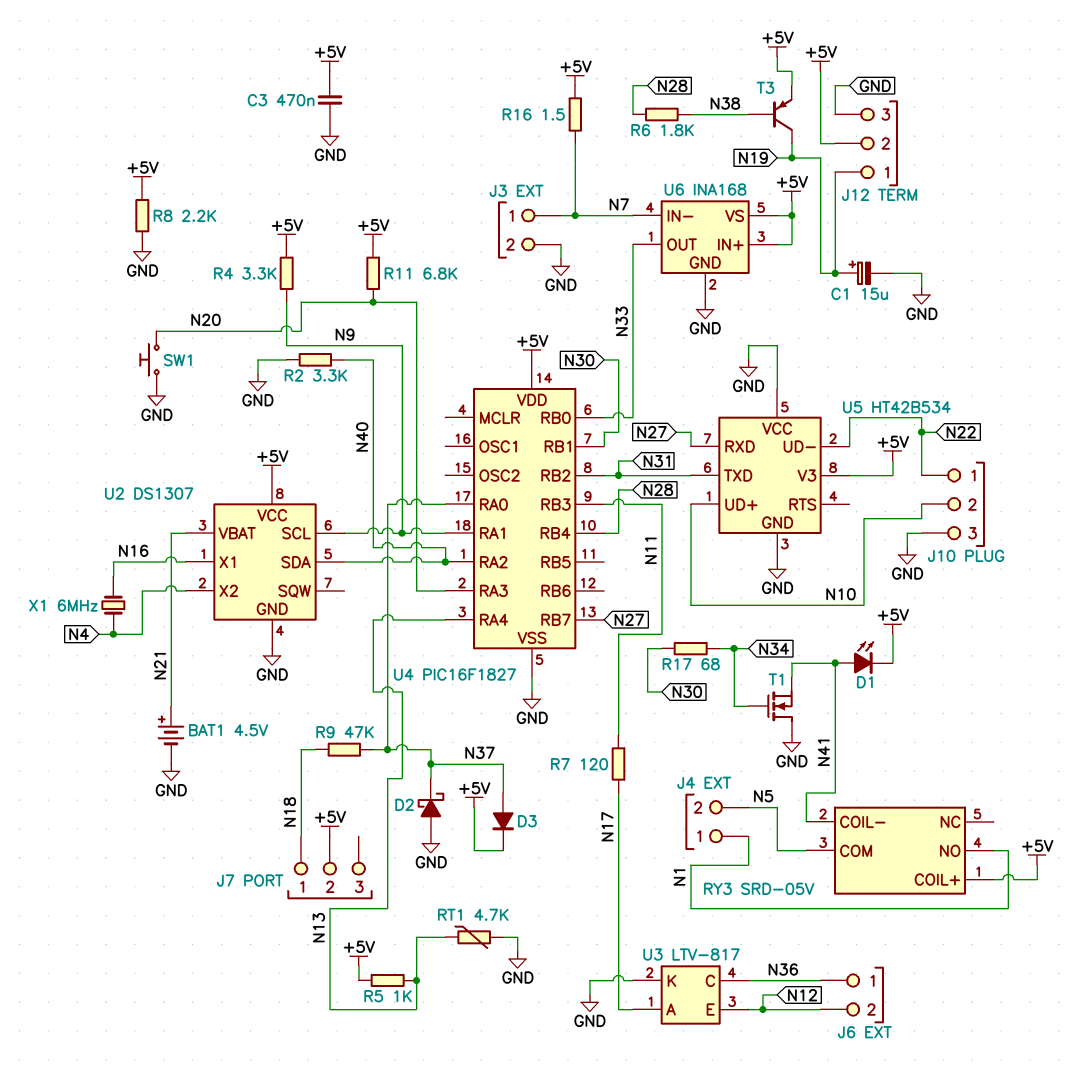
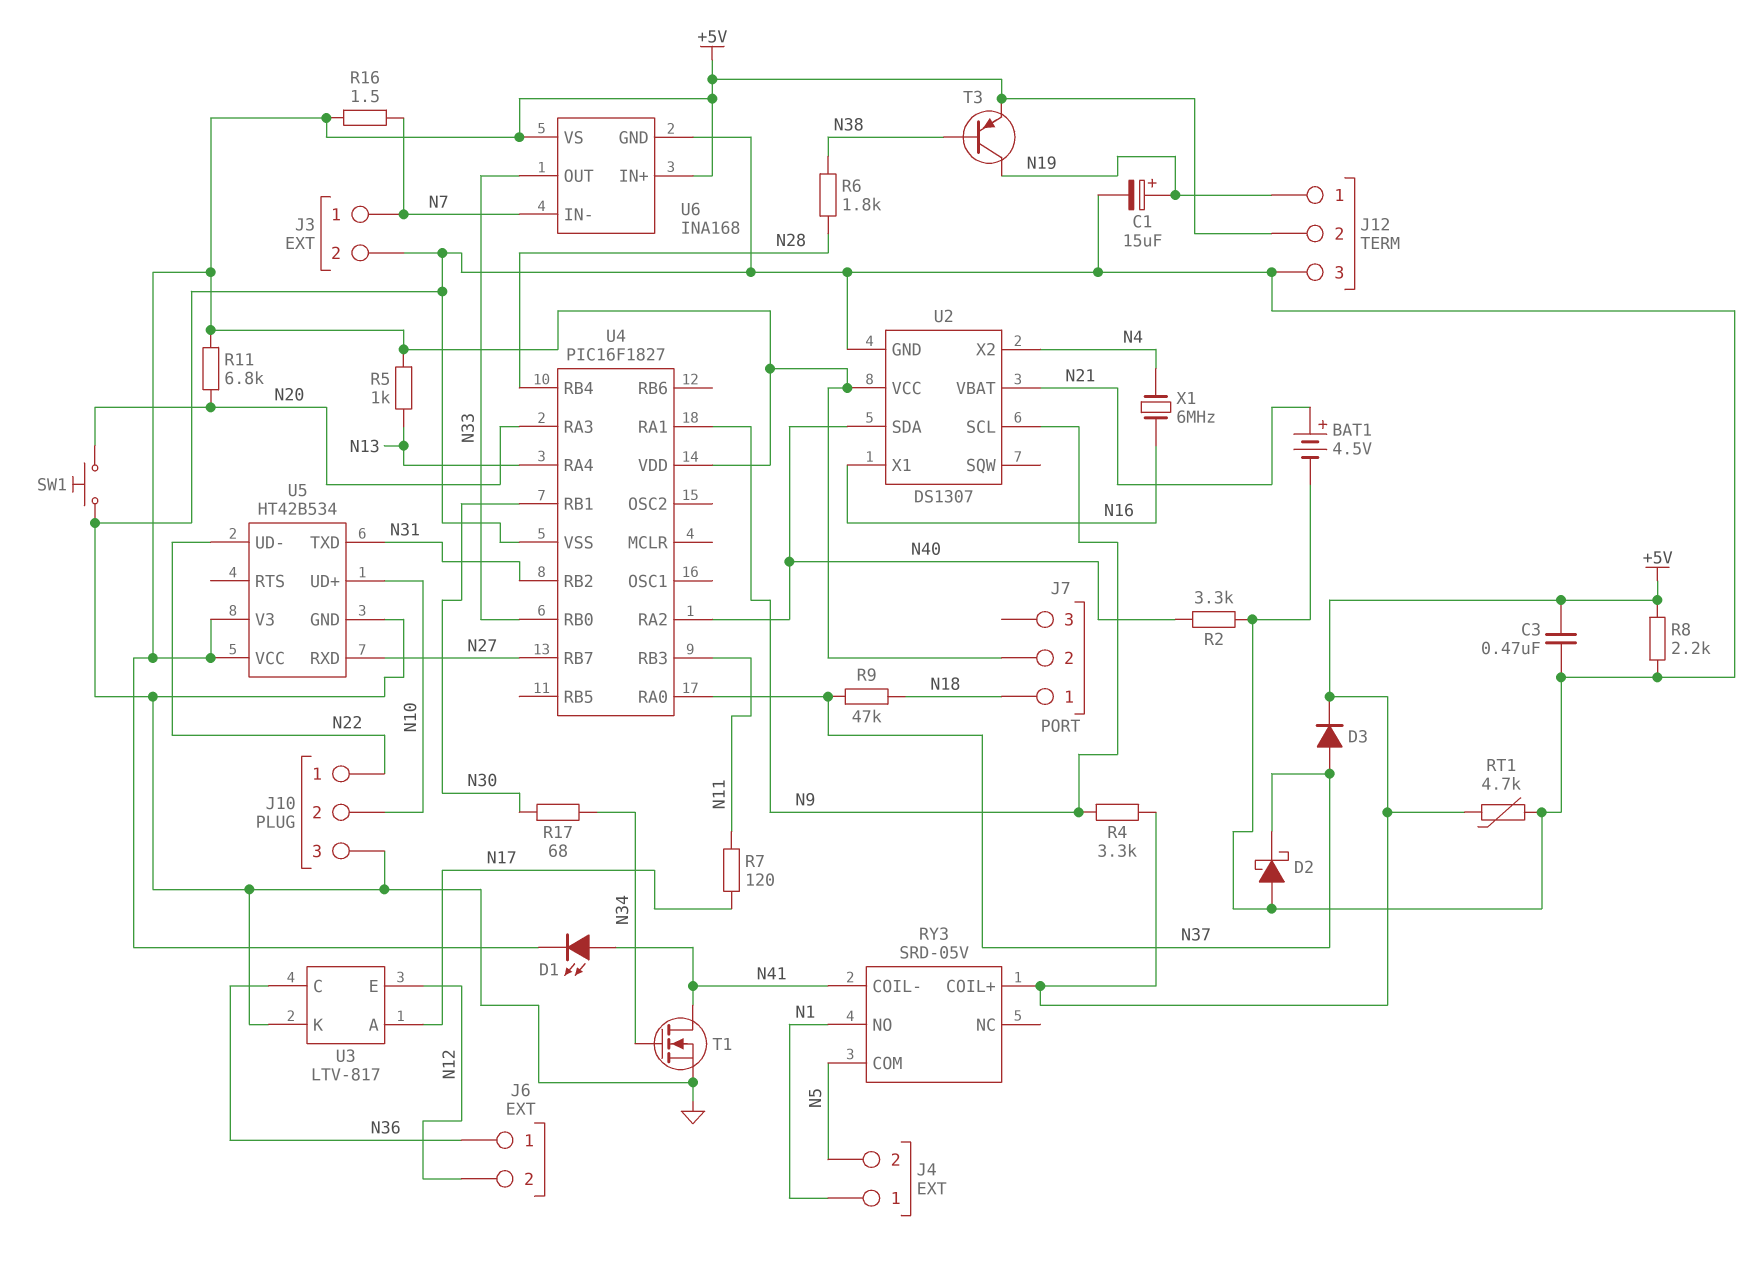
RT1: 4.7k (GND, N13) -> 4.7k (+5V, GND)
T1: NMOS (G N34, D GND, S N41) -> NMOS (G N34, D N41, S GND)
U5 pin VCC: GND -> +5V

